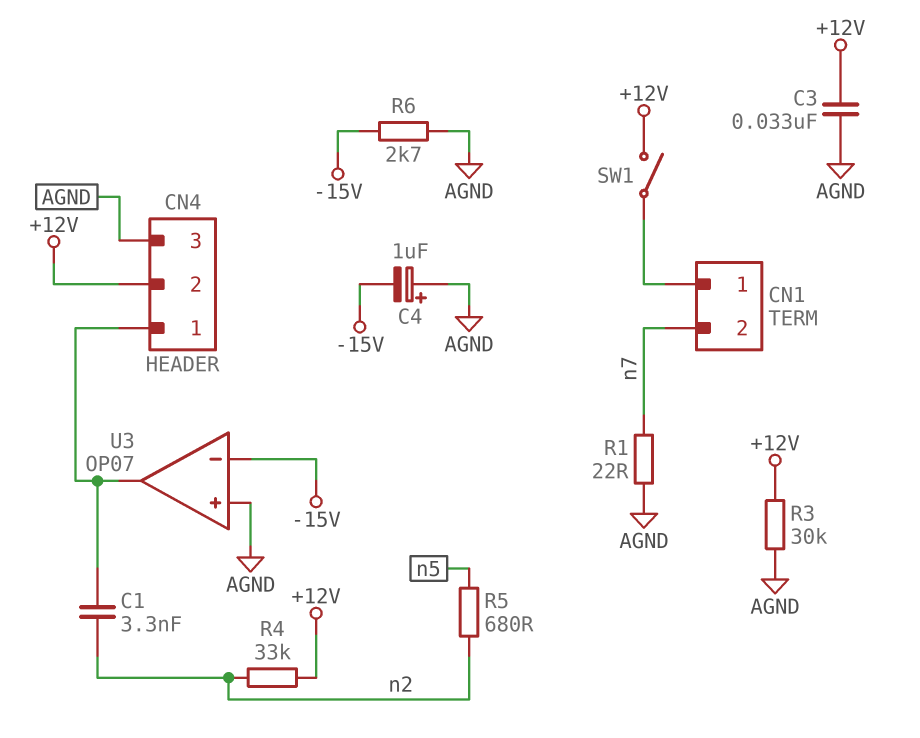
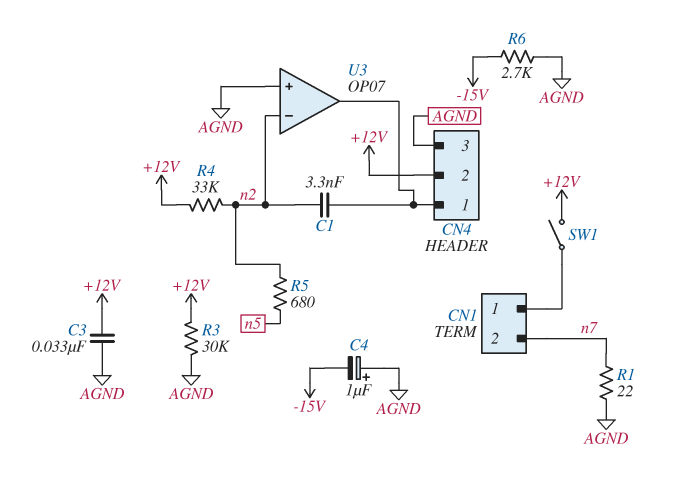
U3 pin in-: -15V -> n2

